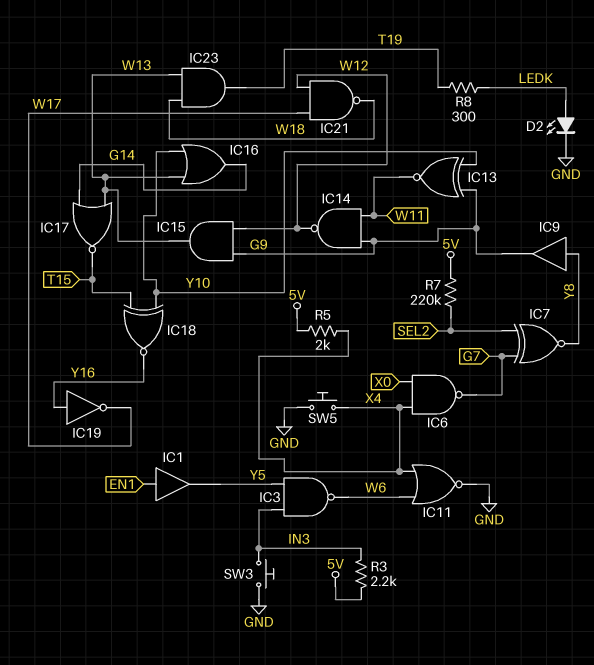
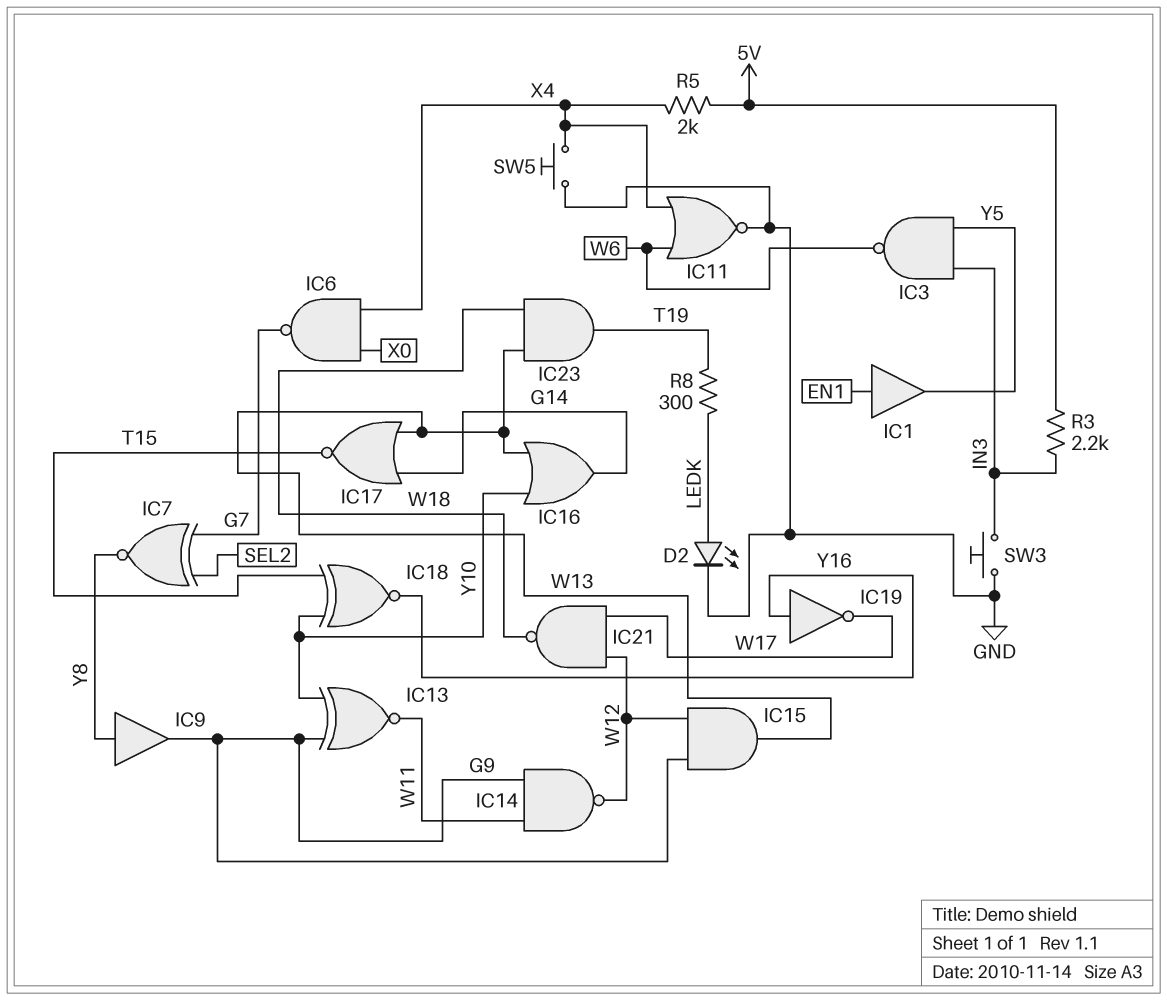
R7: 220k (5V, SEL2) -> none

